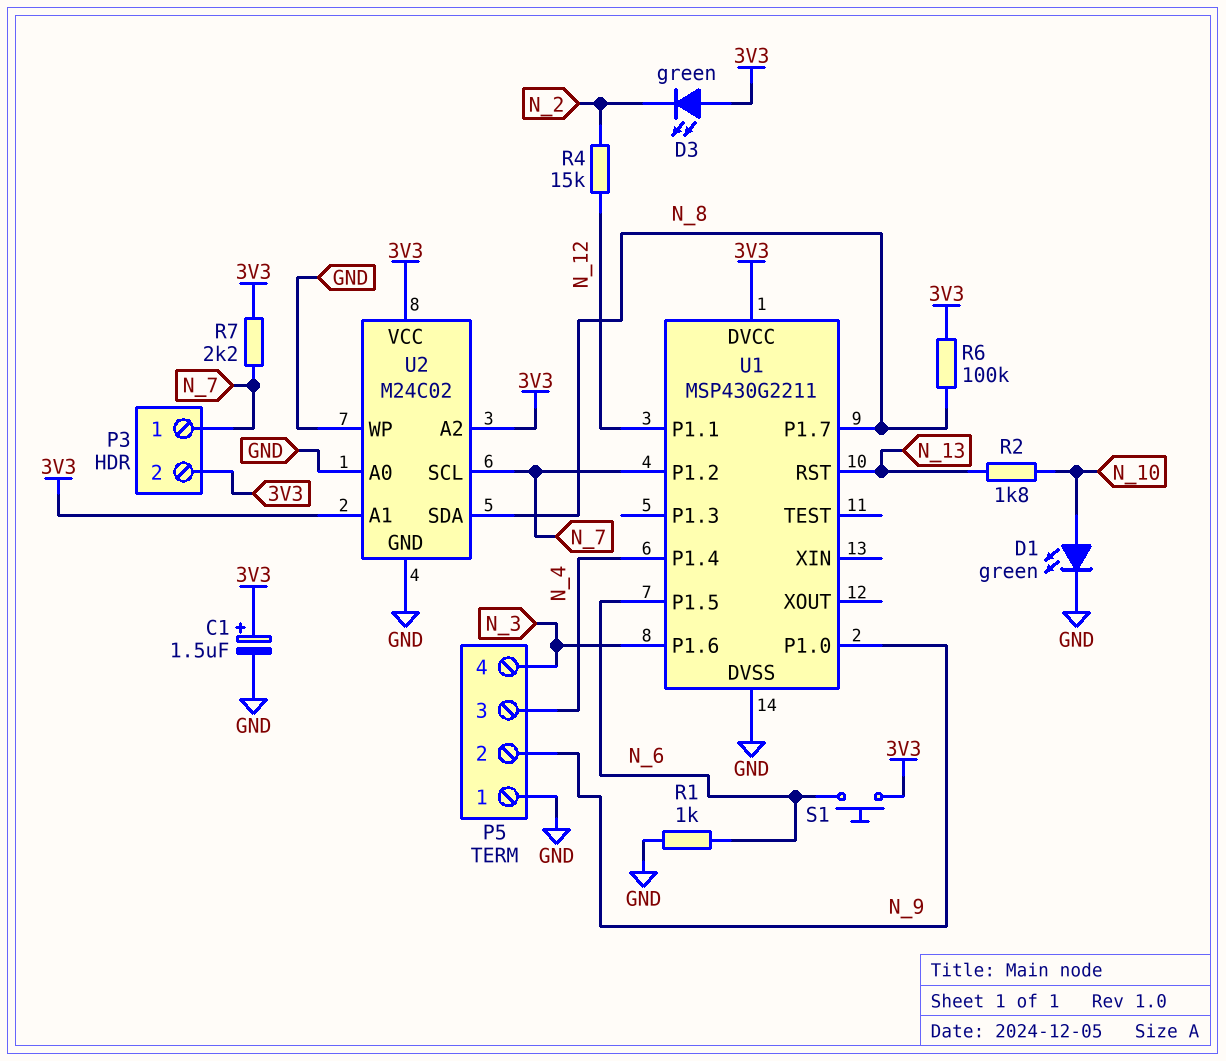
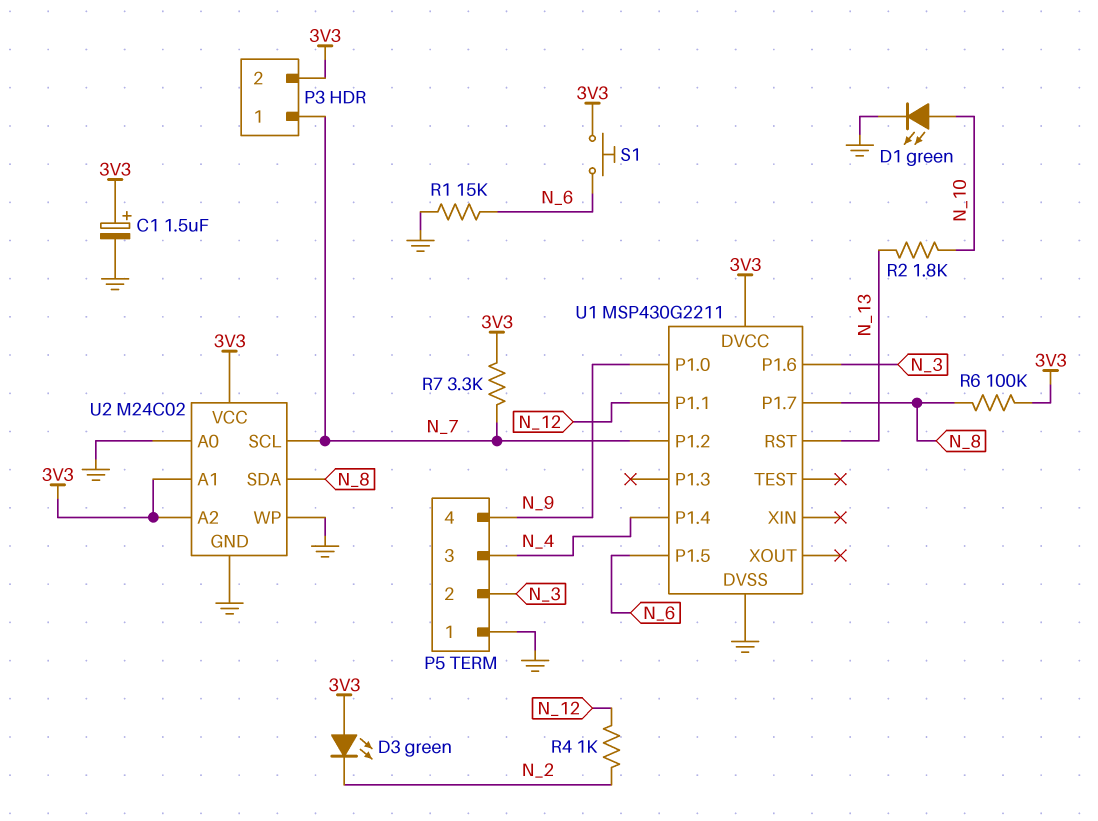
P5 pin 2: N_9 -> N_3
P5 pin 4: N_3 -> N_9
R1: 1k (GND, N_6) -> 15k (GND, N_6)
R4: 15k (N_2, N_12) -> 1k (N_2, N_12)
R7: 2.2k (3V3, N_7) -> 3.3k (3V3, N_7)

